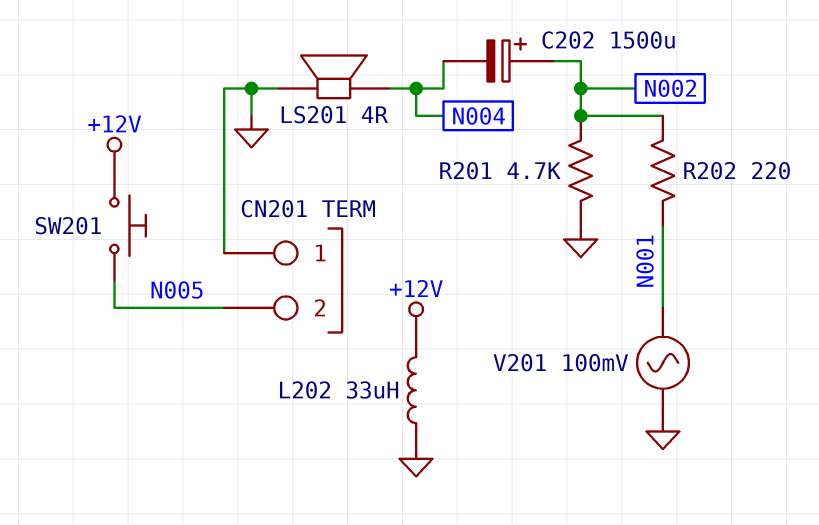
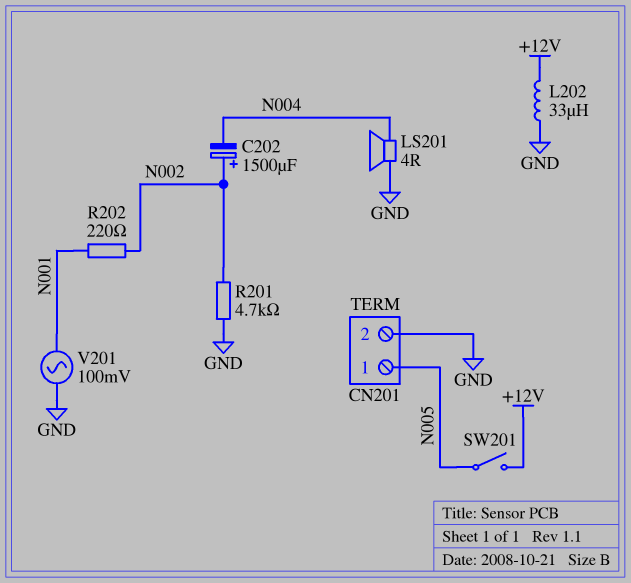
CN201 pin 1: GND -> N005
CN201 pin 2: N005 -> GND
SW201: button (+12V, N005) -> switch (+12V, N005)

